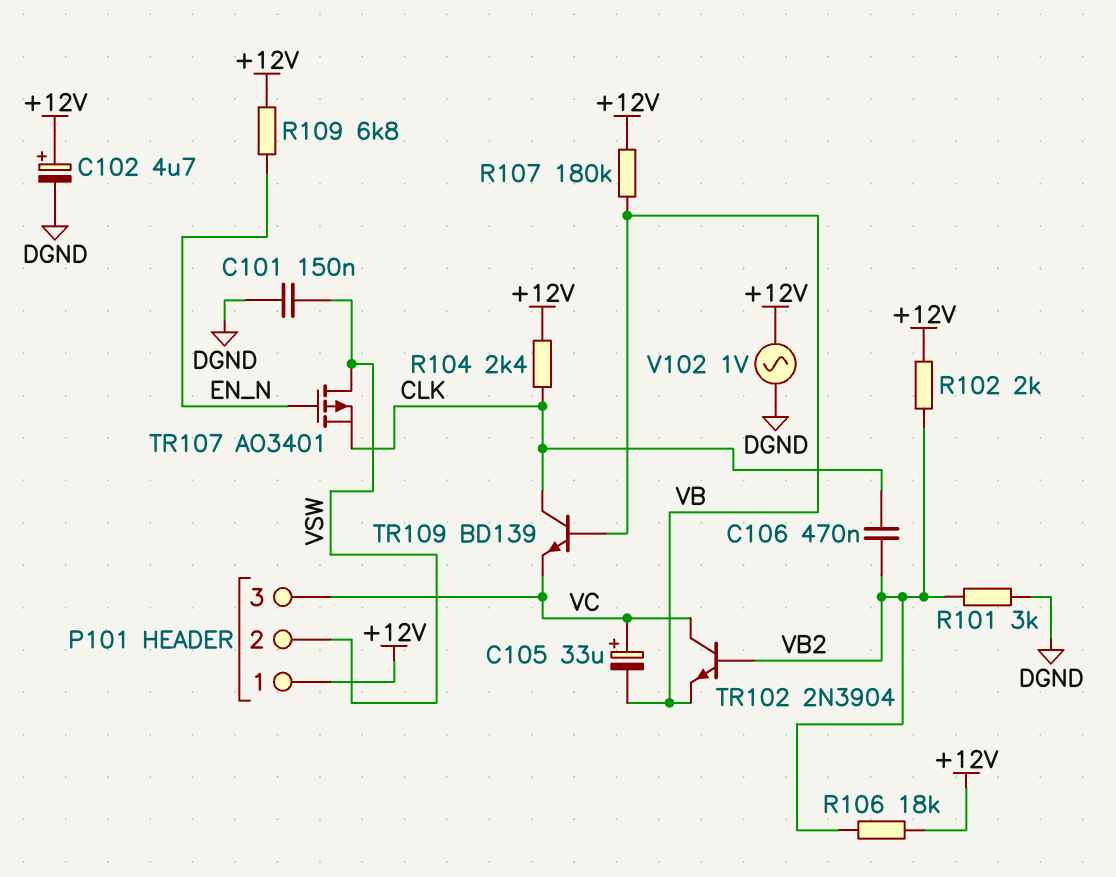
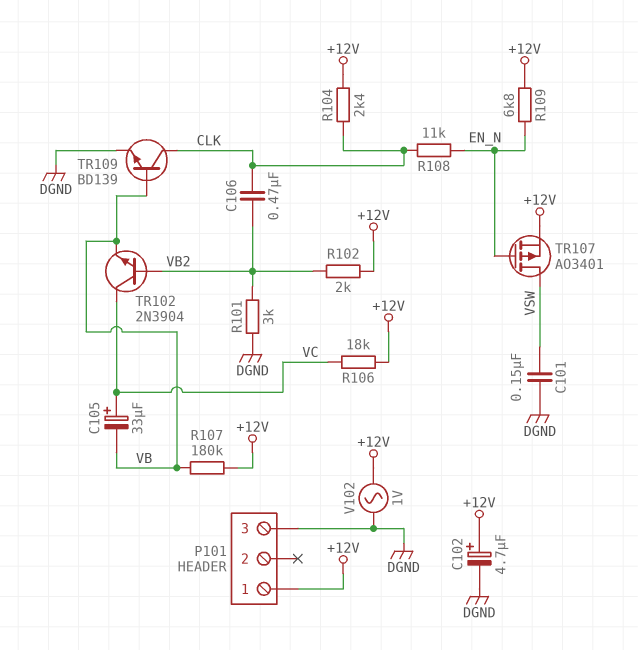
P101 pin 2: VSW -> none
P101 pin 3: VC -> DGND
R106: 18k (+12V, VB2) -> 18k (+12V, VC)
R108: none -> 11k (CLK, EN_N)
TR107: PMOS AO3401 (G EN_N, D VSW, S CLK) -> PMOS AO3401 (G EN_N, D VSW, S +12V)
TR109: NPN BD139 (B VB, C CLK, E VC) -> NPN BD139 (B VB, C CLK, E DGND)

